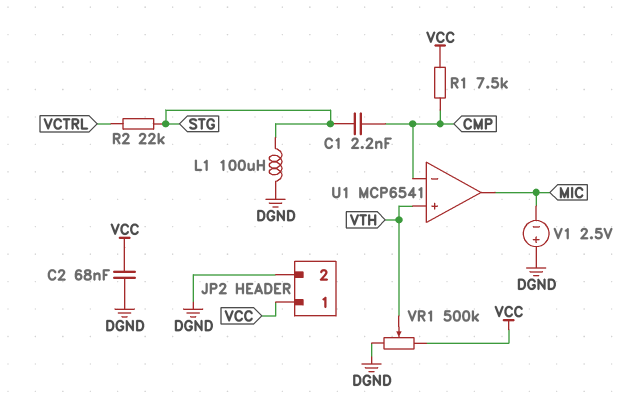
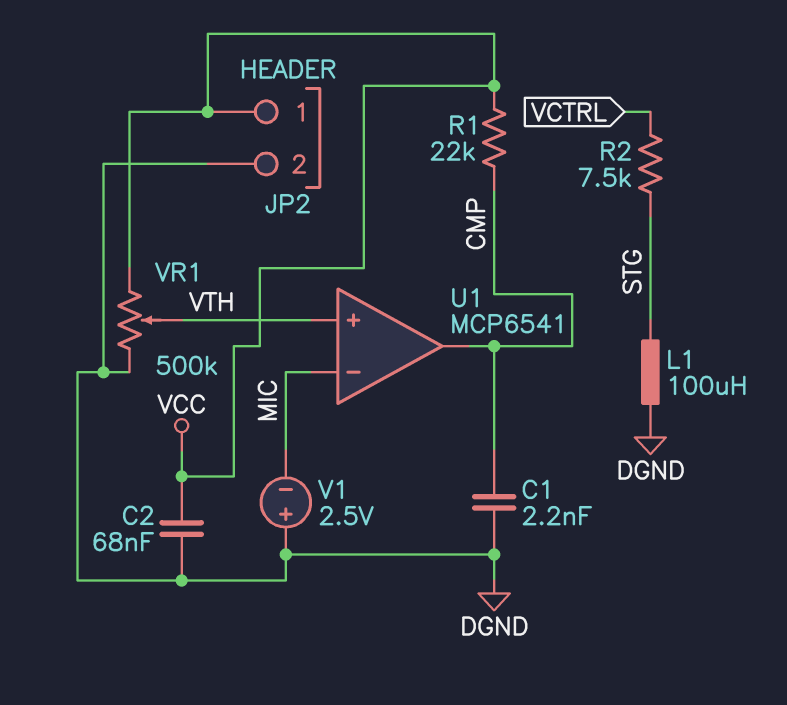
C1: 2.2nF (CMP, STG) -> 2.2nF (CMP, DGND)
R1: 7.5k (CMP, VCC) -> 22k (CMP, VCC)
R2: 22k (STG, VCTRL) -> 7.5k (STG, VCTRL)
U1 pin in-: CMP -> MIC
U1 pin out: MIC -> CMP

